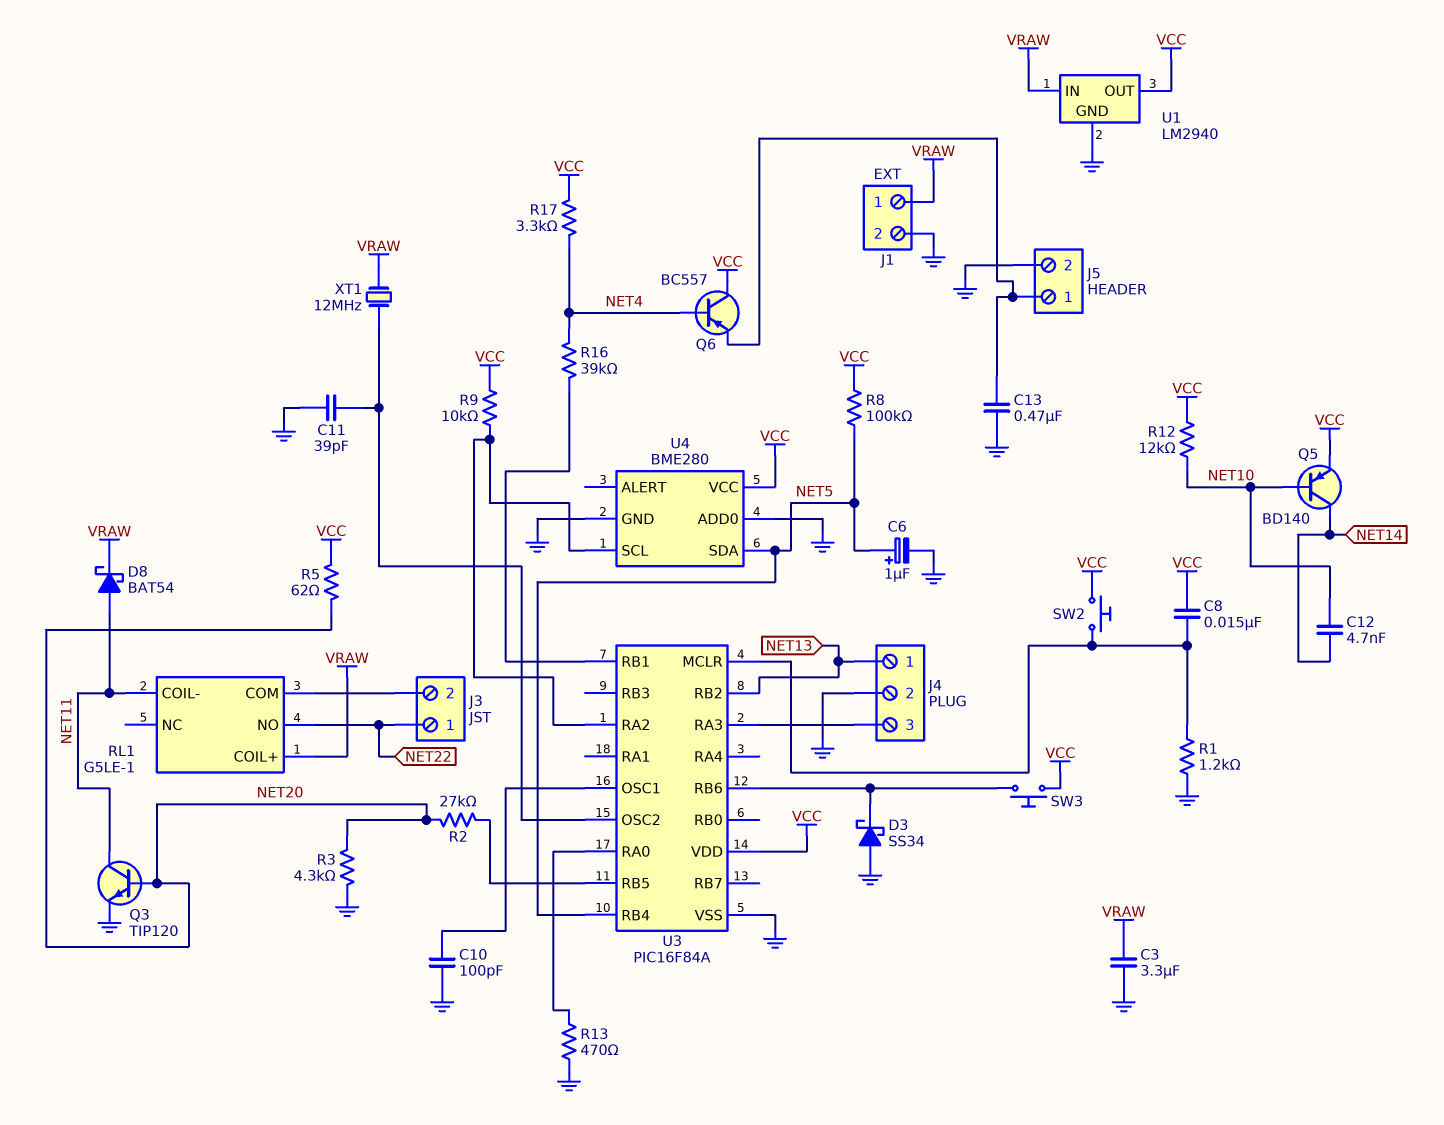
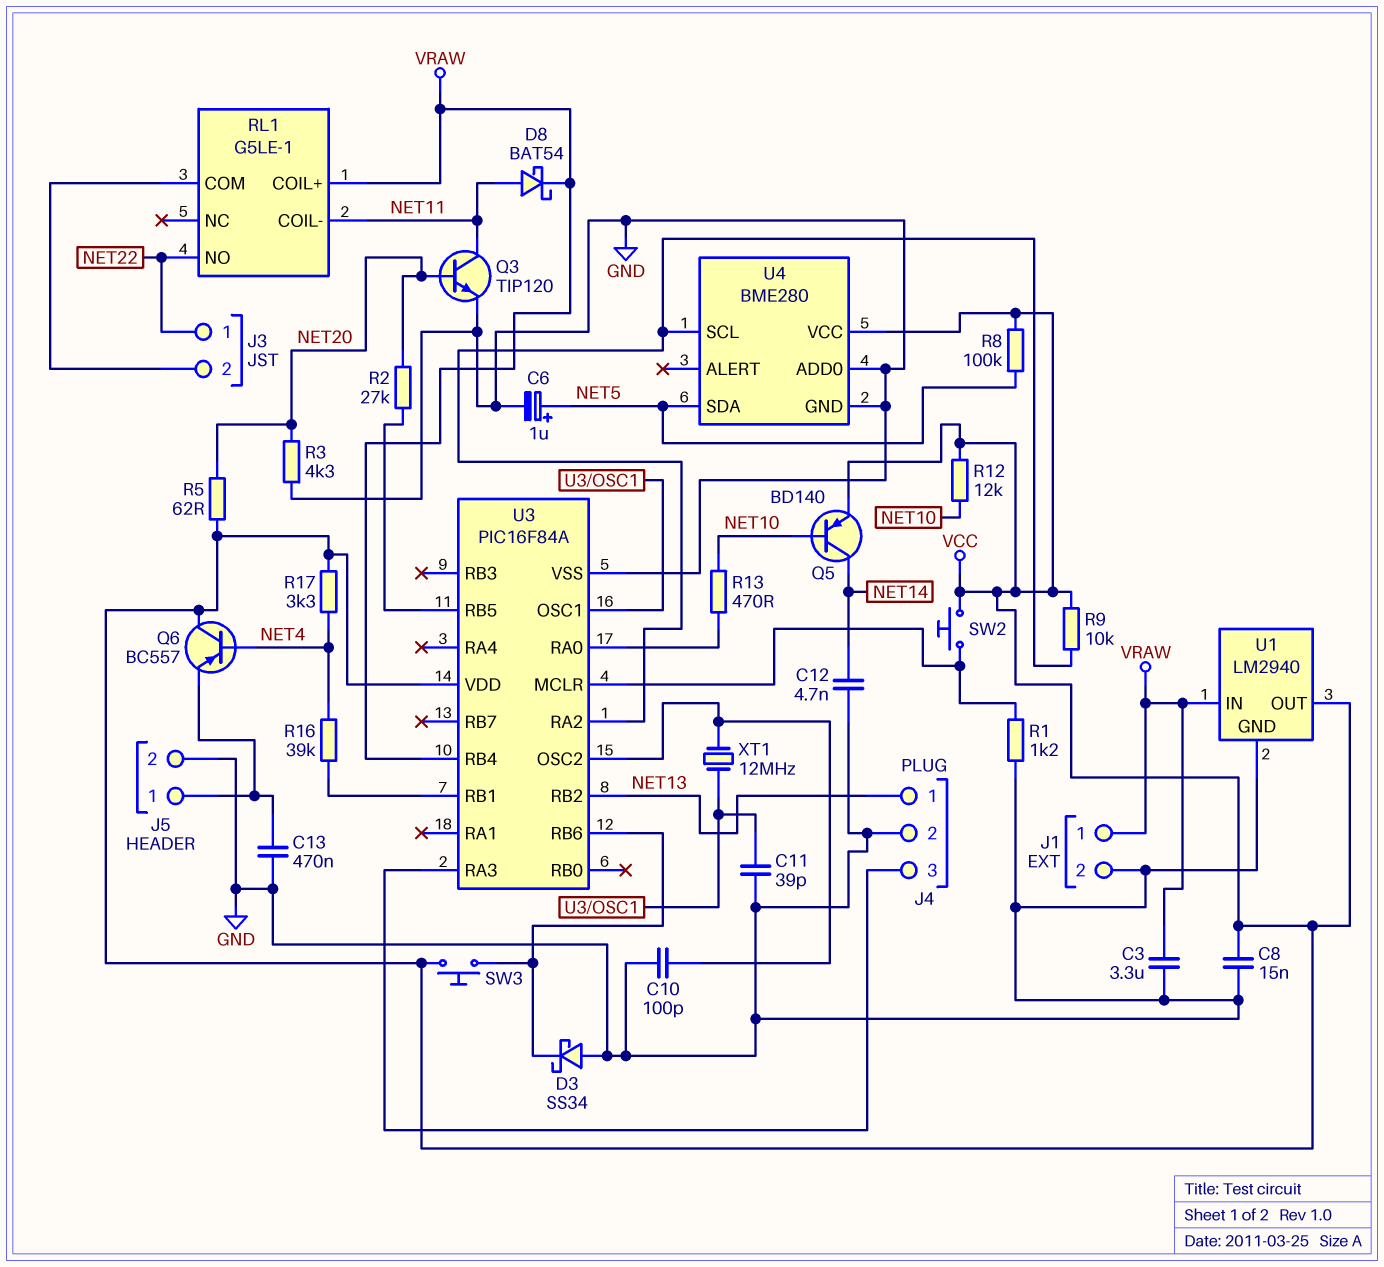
C8: 15nF (U3/MCLR, VCC) -> 15nF (GND, VCC)
C10: 100pF (GND, U3/OSC1) -> 100pF (GND, U3/OSC2)
C11: 39pF (GND, U3/OSC2) -> 39pF (GND, U3/OSC1)
C12: 4.7nF (NET10, NET14) -> 4.7nF (GND, NET14)
R13: 470 (GND, U3/RA0) -> 470 (NET10, U3/RA0)
U3 pin RB4: NET5 -> VRAW
XT1: 12MHz (U3/OSC2, VRAW) -> 12MHz (U3/OSC1, U3/OSC2)

